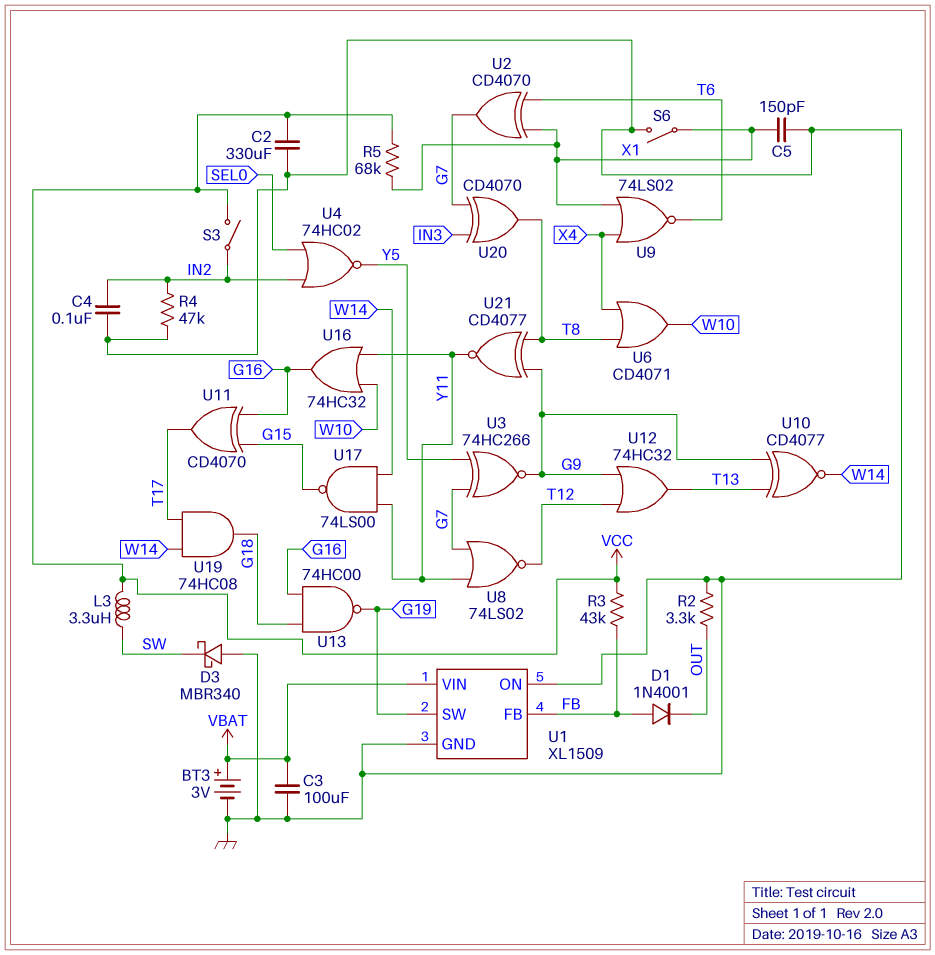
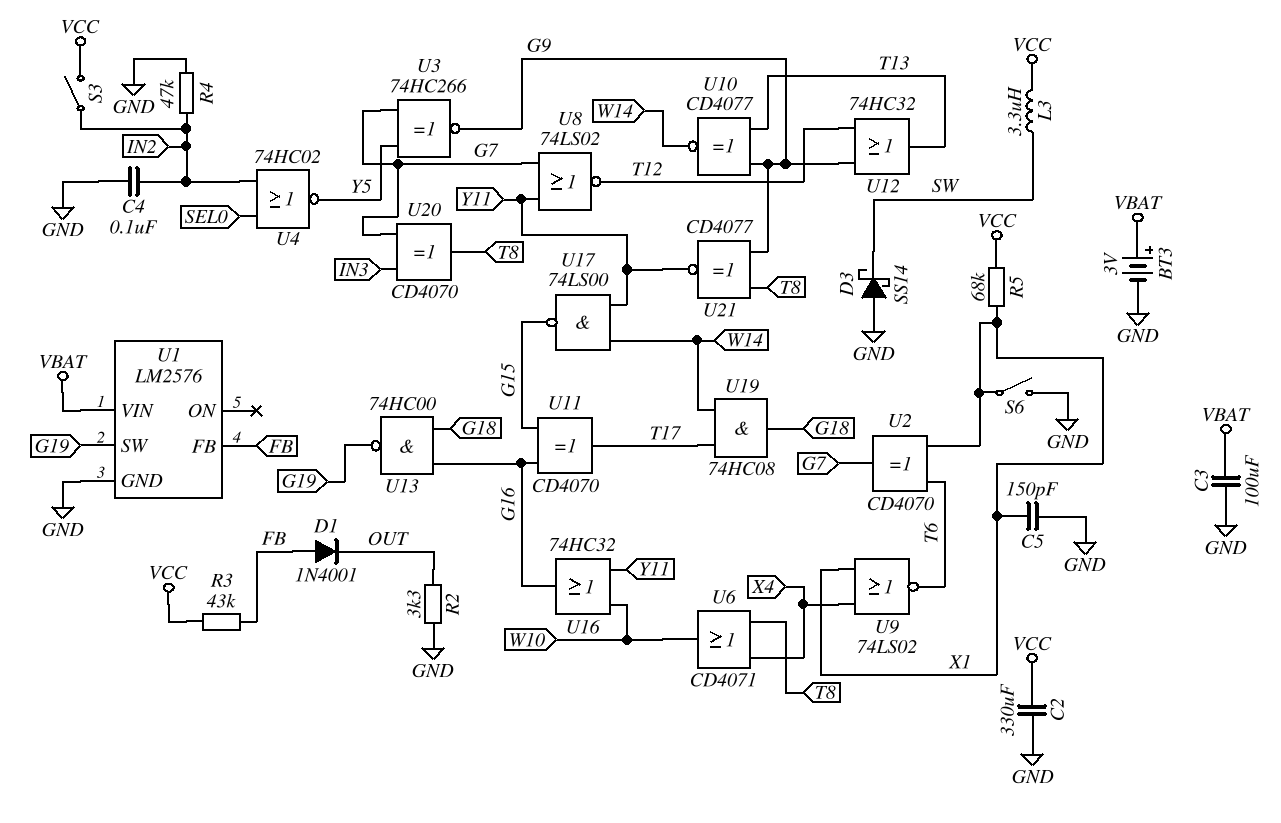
D3: schottky MBR340 (A GND, K SW) -> schottky SS14 (A GND, K SW)
U1: XL1509 -> LM2576
U1 pin ON: GND -> none

